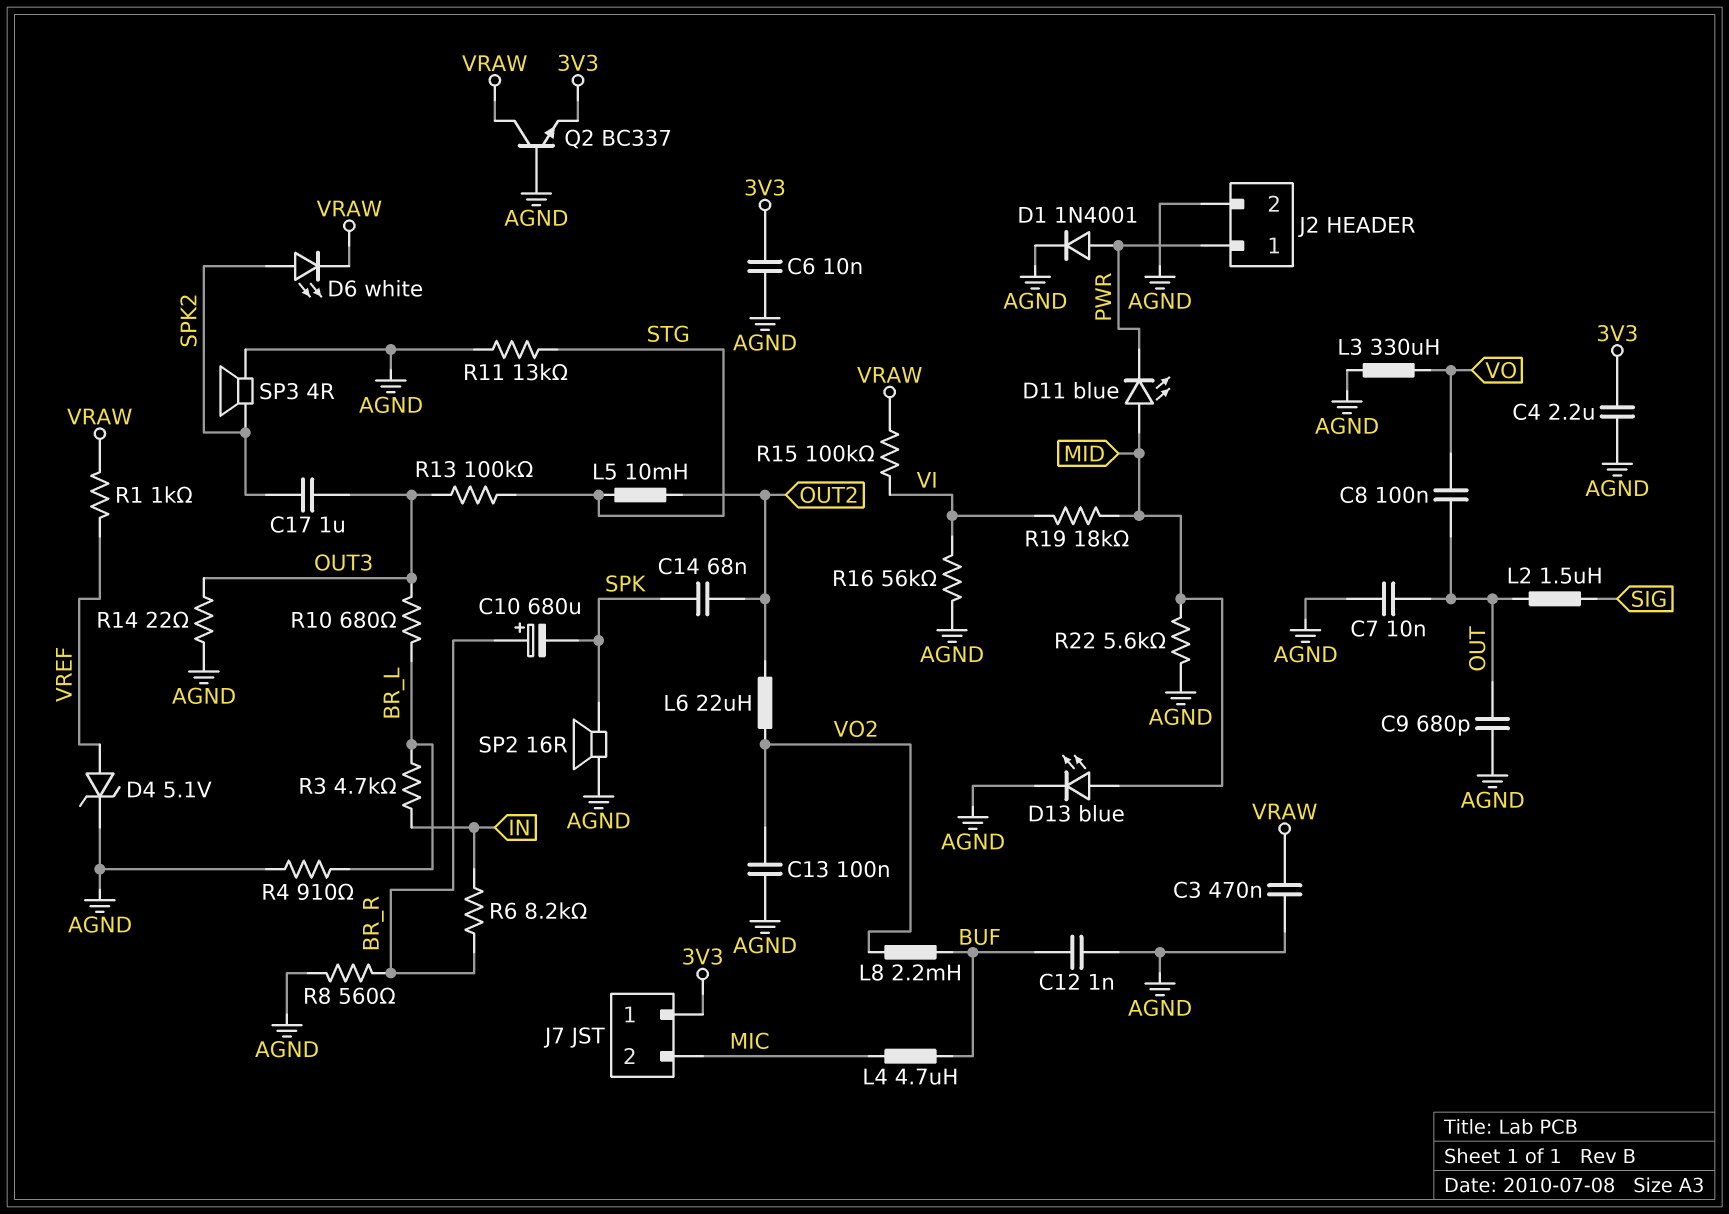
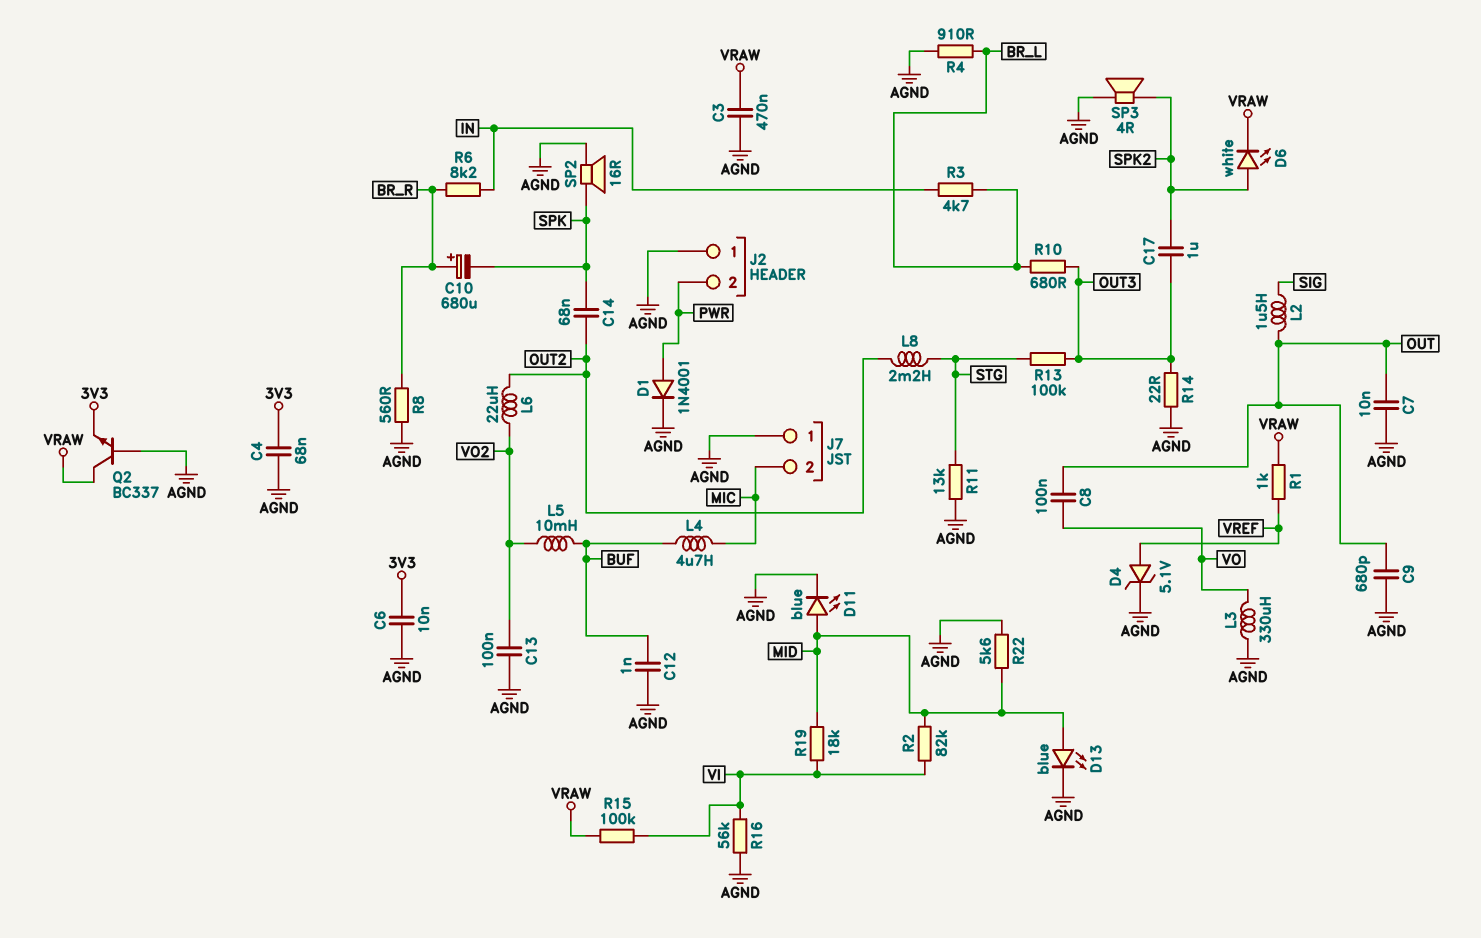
C4: 2.2uF (3V3, AGND) -> 68nF (3V3, AGND)
D11: LED blue (A MID, K PWR) -> LED blue (A MID, K AGND)
J2 pin 1: PWR -> AGND
J2 pin 2: AGND -> PWR
J7 pin 1: 3V3 -> AGND
L5: 10mH (OUT2, STG) -> 10mH (BUF, VO2)
L8: 2.2mH (BUF, VO2) -> 2.2mH (OUT2, STG)
R2: none -> 82k (MID, VI)

